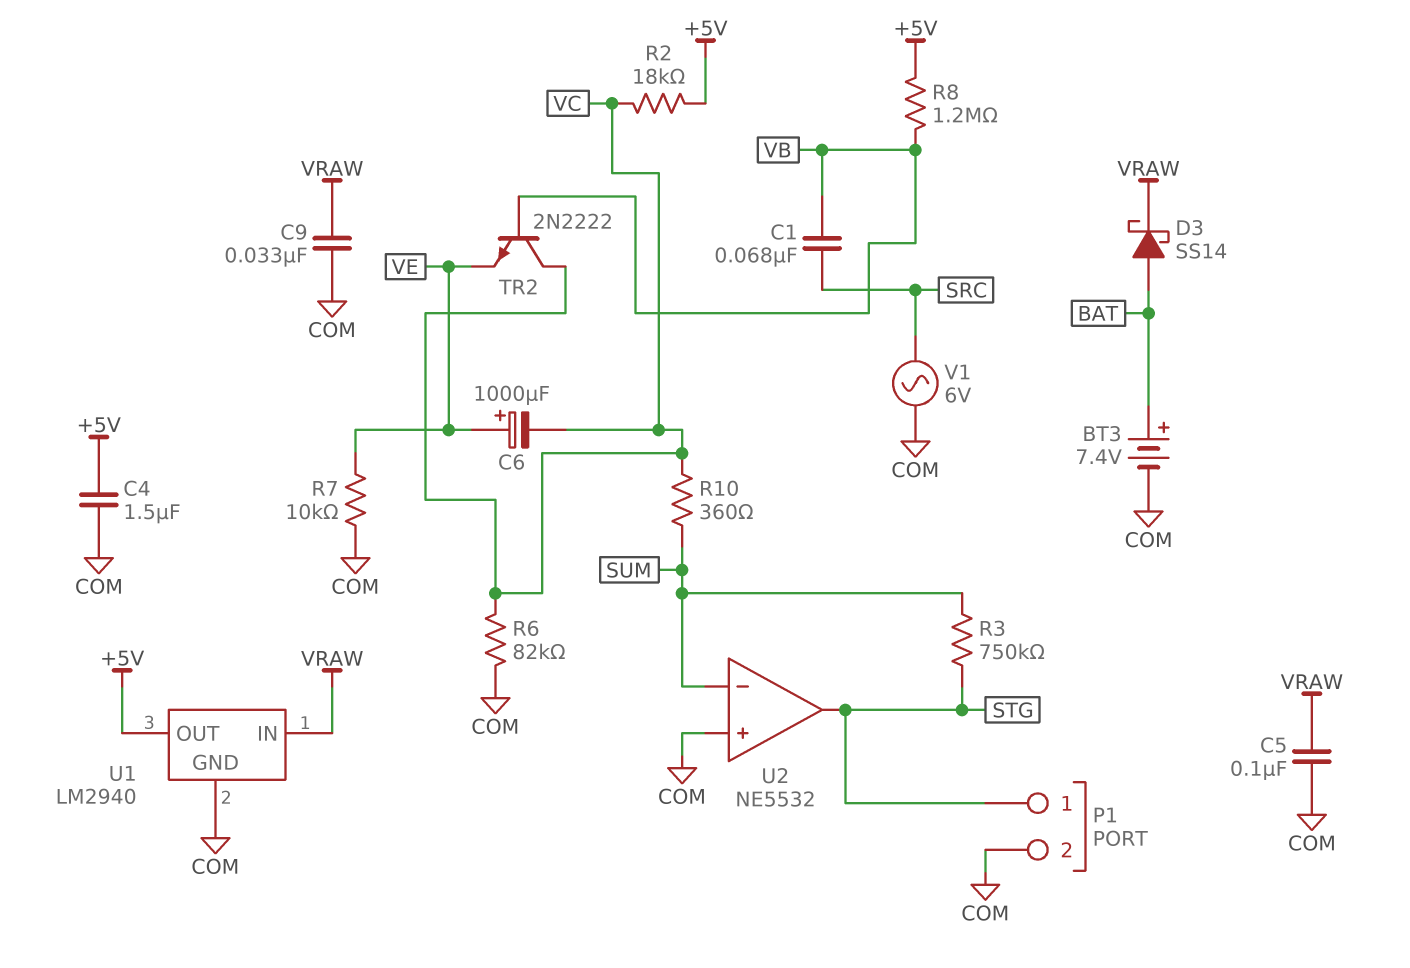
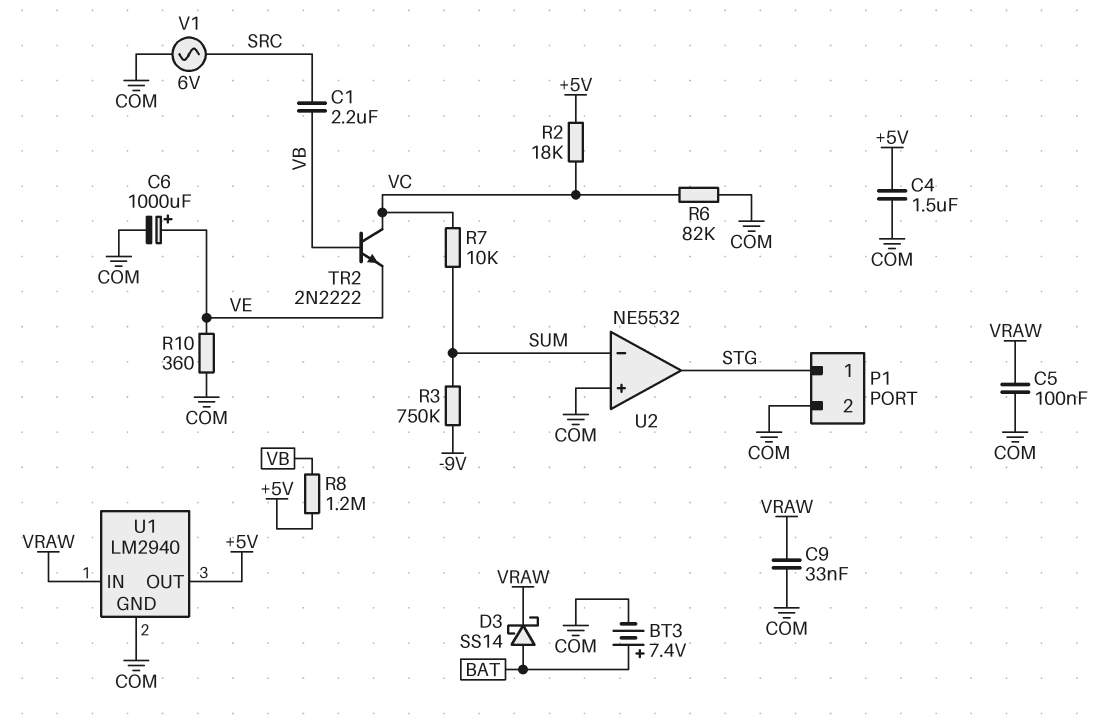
C1: 68nF (SRC, VB) -> 2.2uF (SRC, VB)
C6: 1000uF (plus VE, minus VC) -> 1000uF (plus VE, minus COM)
R3: 750k (STG, SUM) -> 750k (-9V, SUM)
R7: 10k (COM, VE) -> 10k (SUM, VC)
R10: 360 (SUM, VC) -> 360 (COM, VE)

